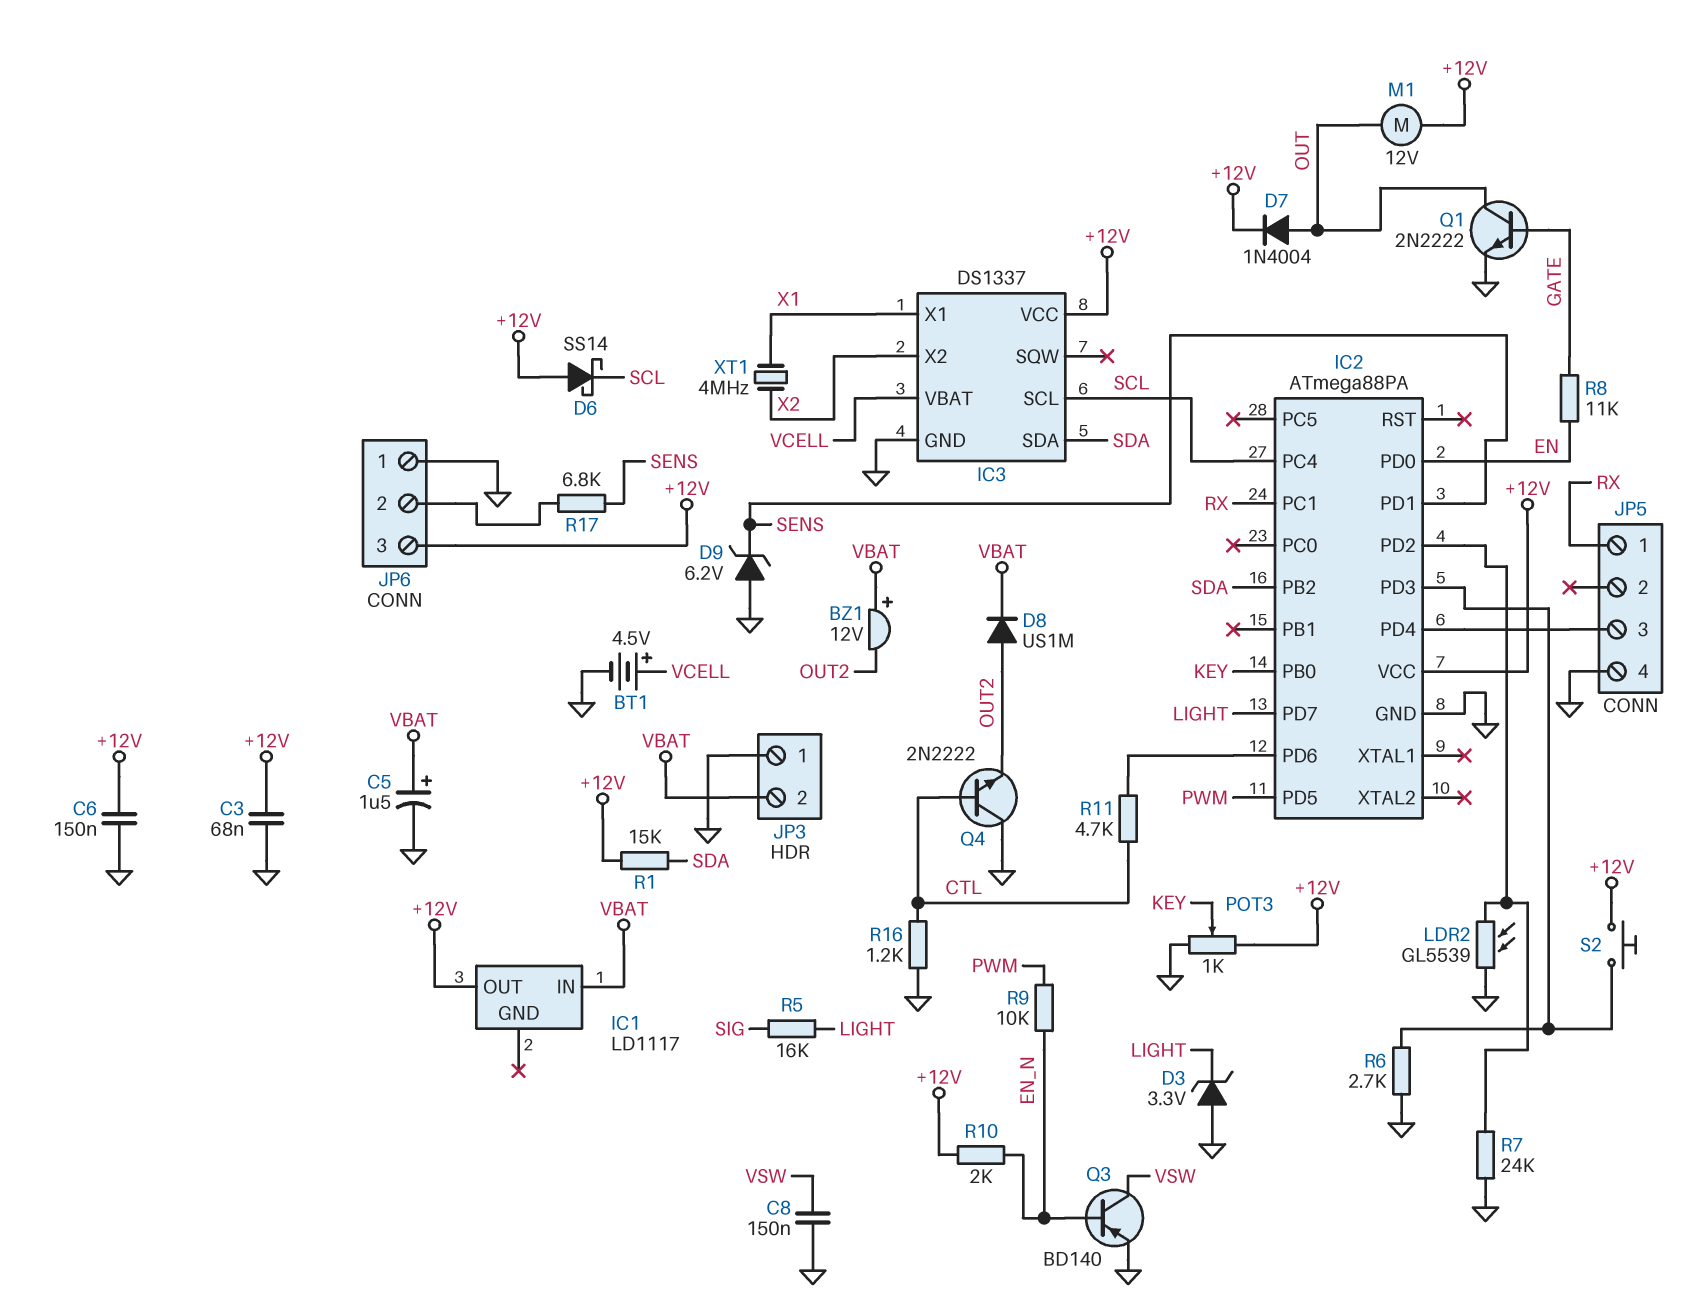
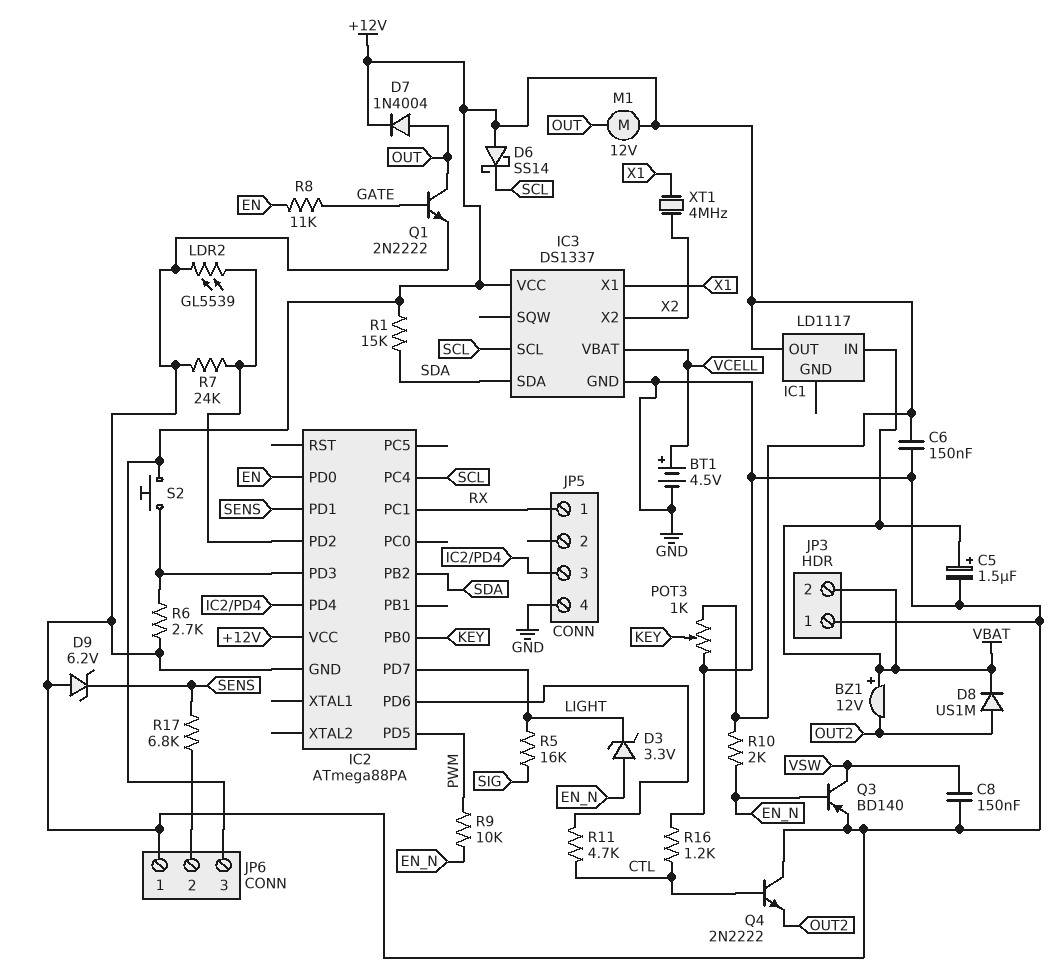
C3: 68nF (+12V, GND) -> none
D3: zener 3.3V (A GND, K LIGHT) -> zener 3.3V (A EN_N, K LIGHT)

